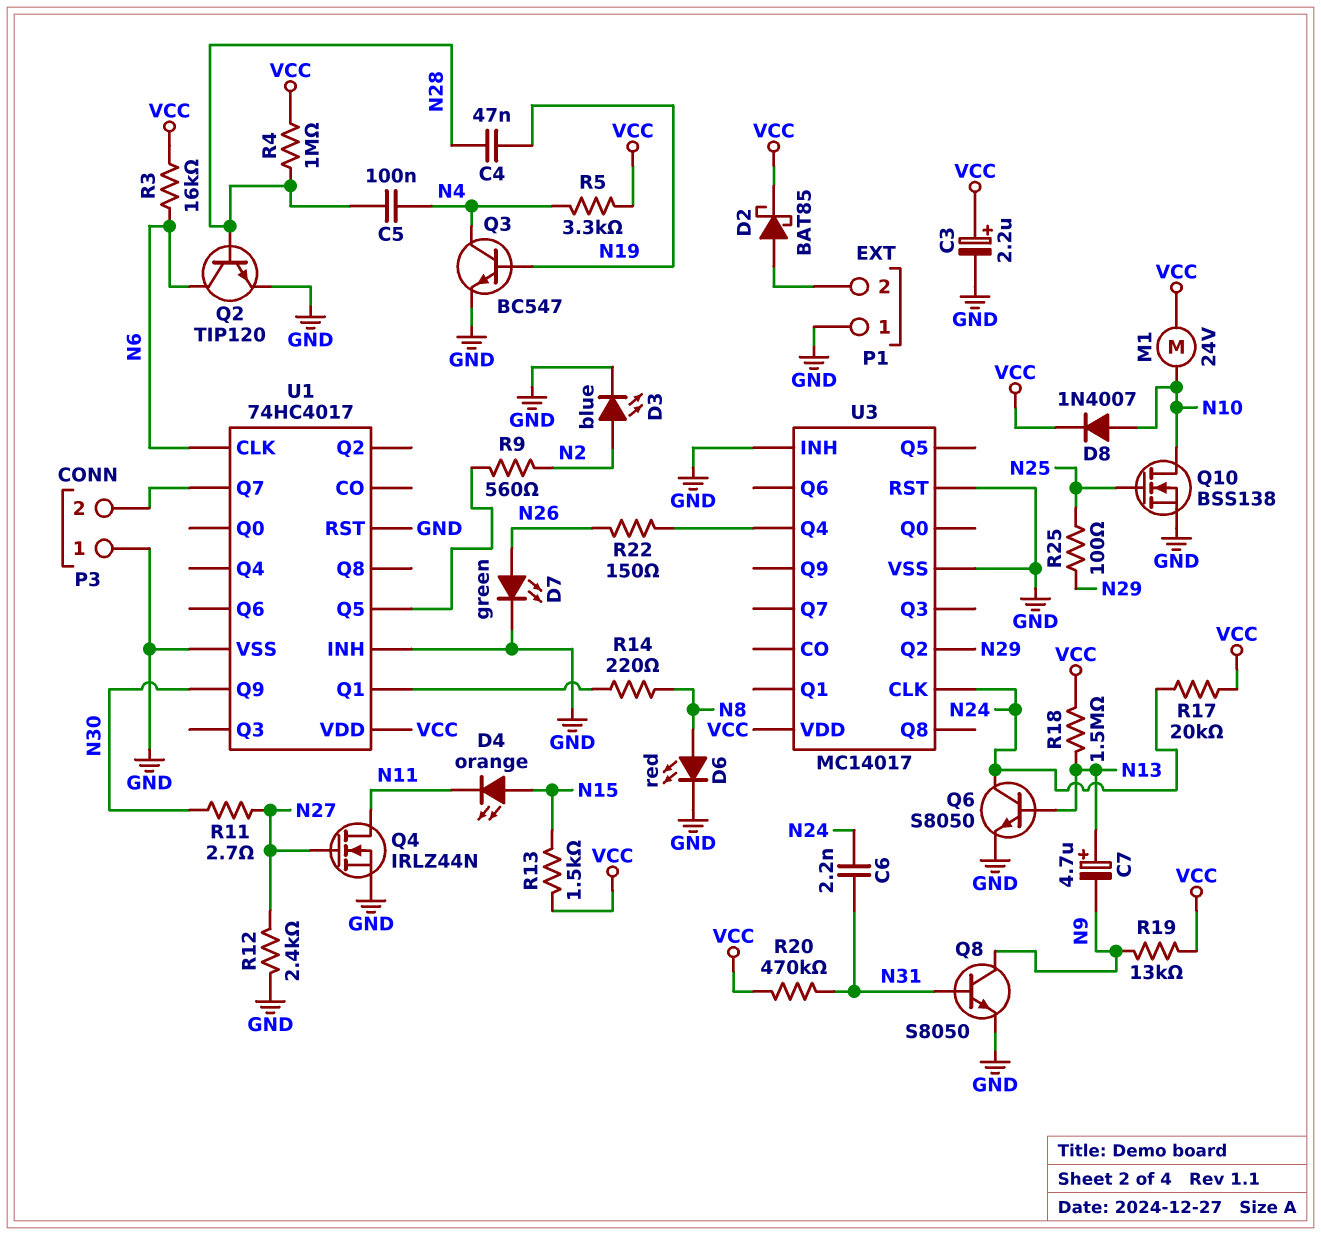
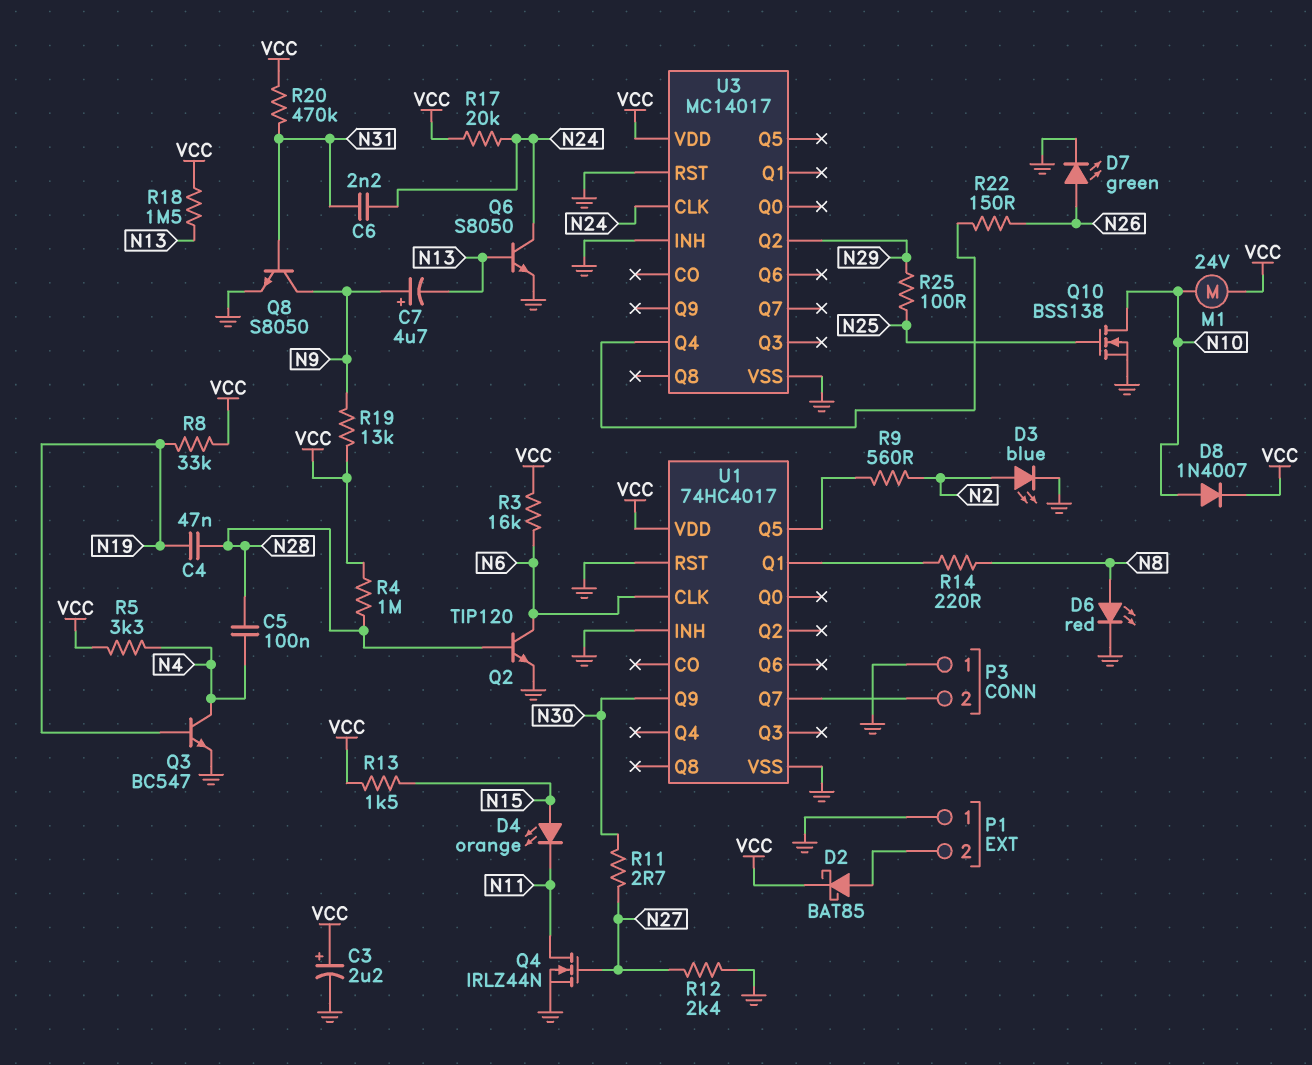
C7: 4.7uF (plus N13, minus N9) -> 4.7uF (plus N9, minus N13)
R8: none -> 33k (N19, VCC)

